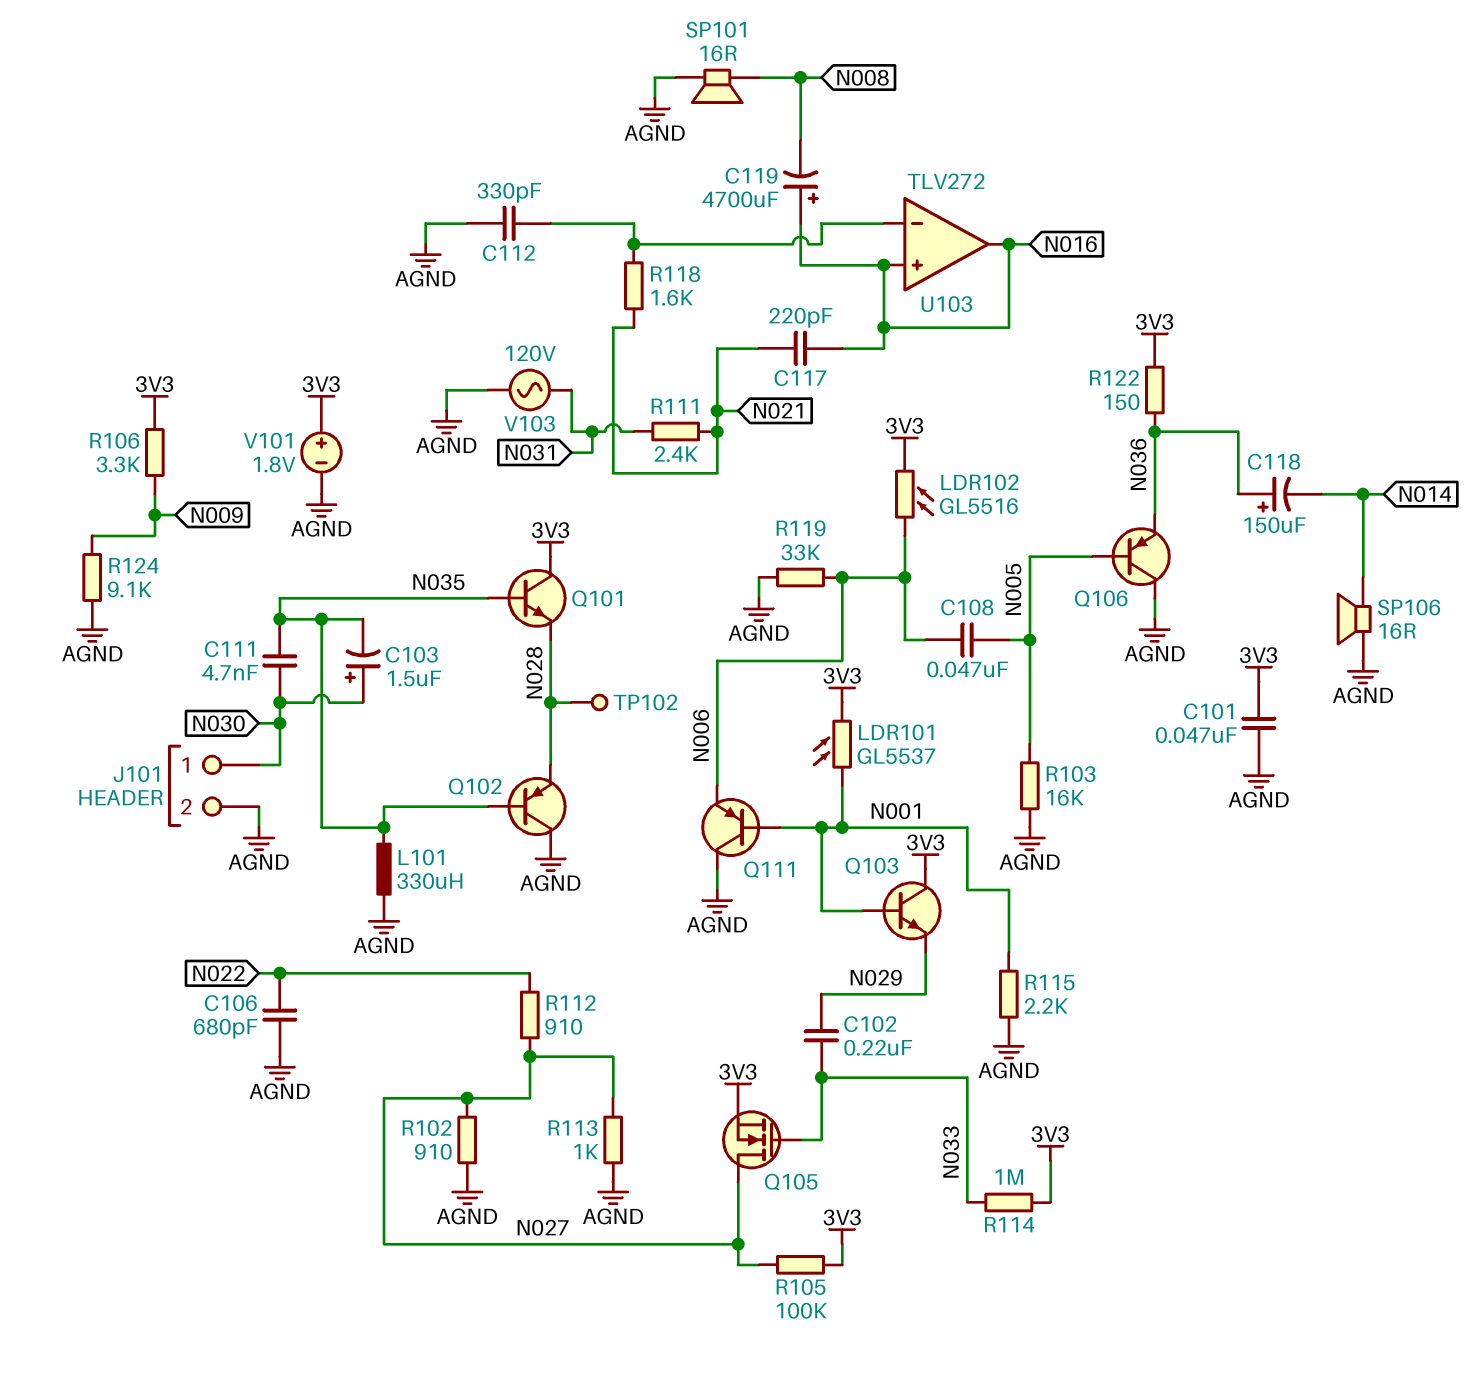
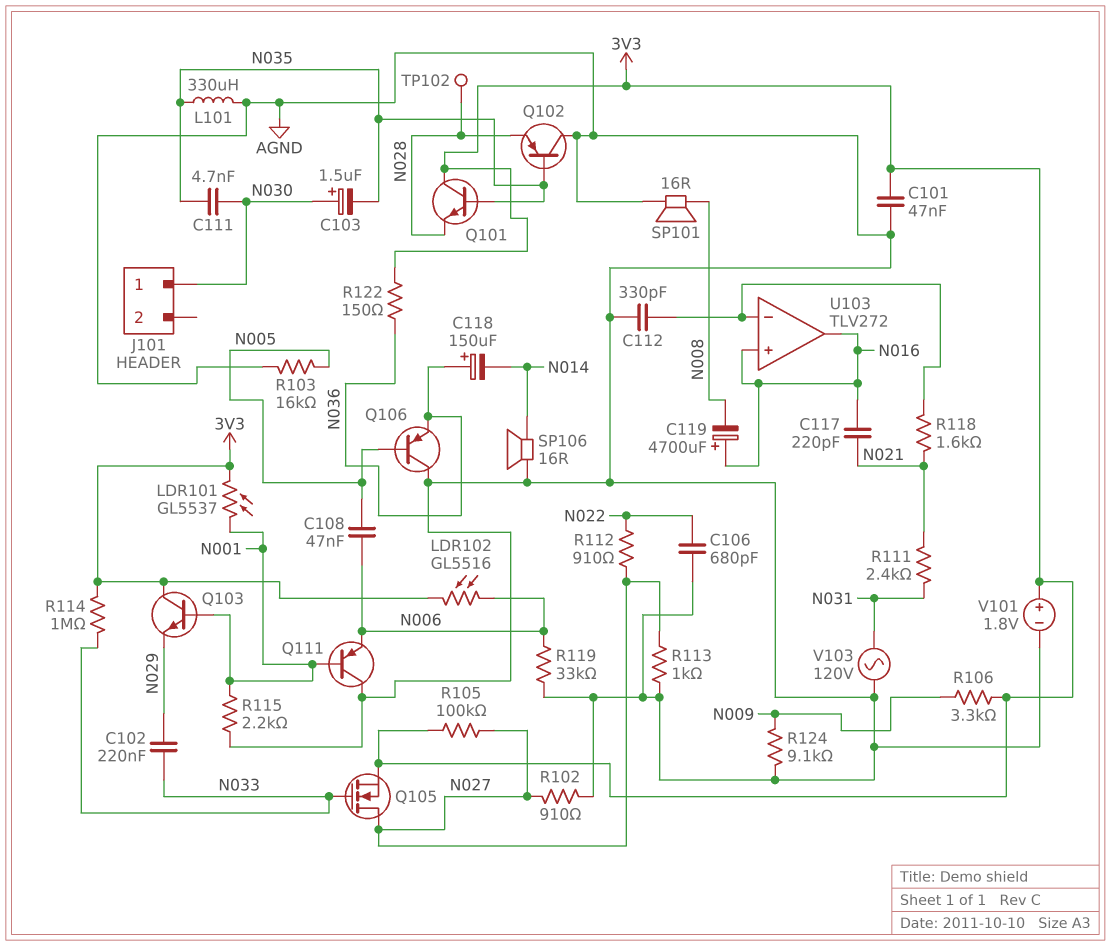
J101 pin 2: AGND -> none

